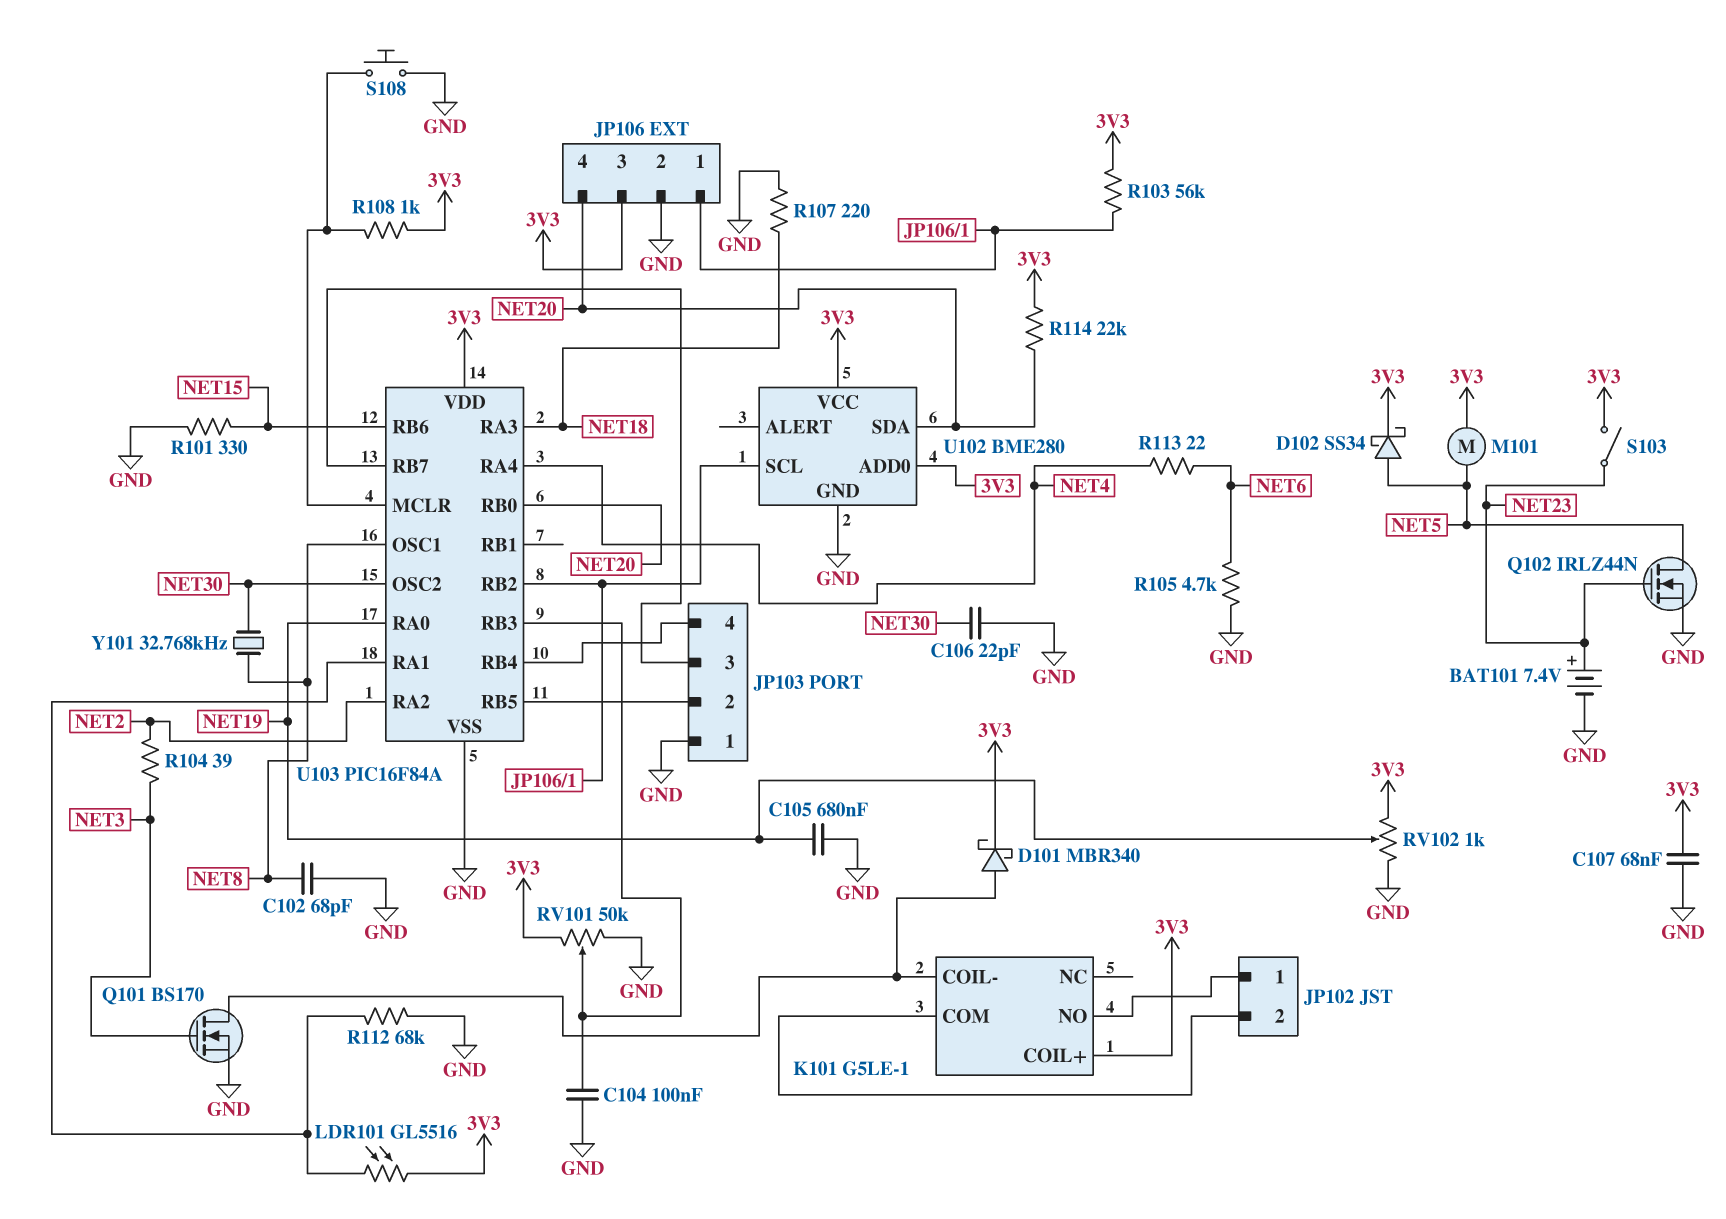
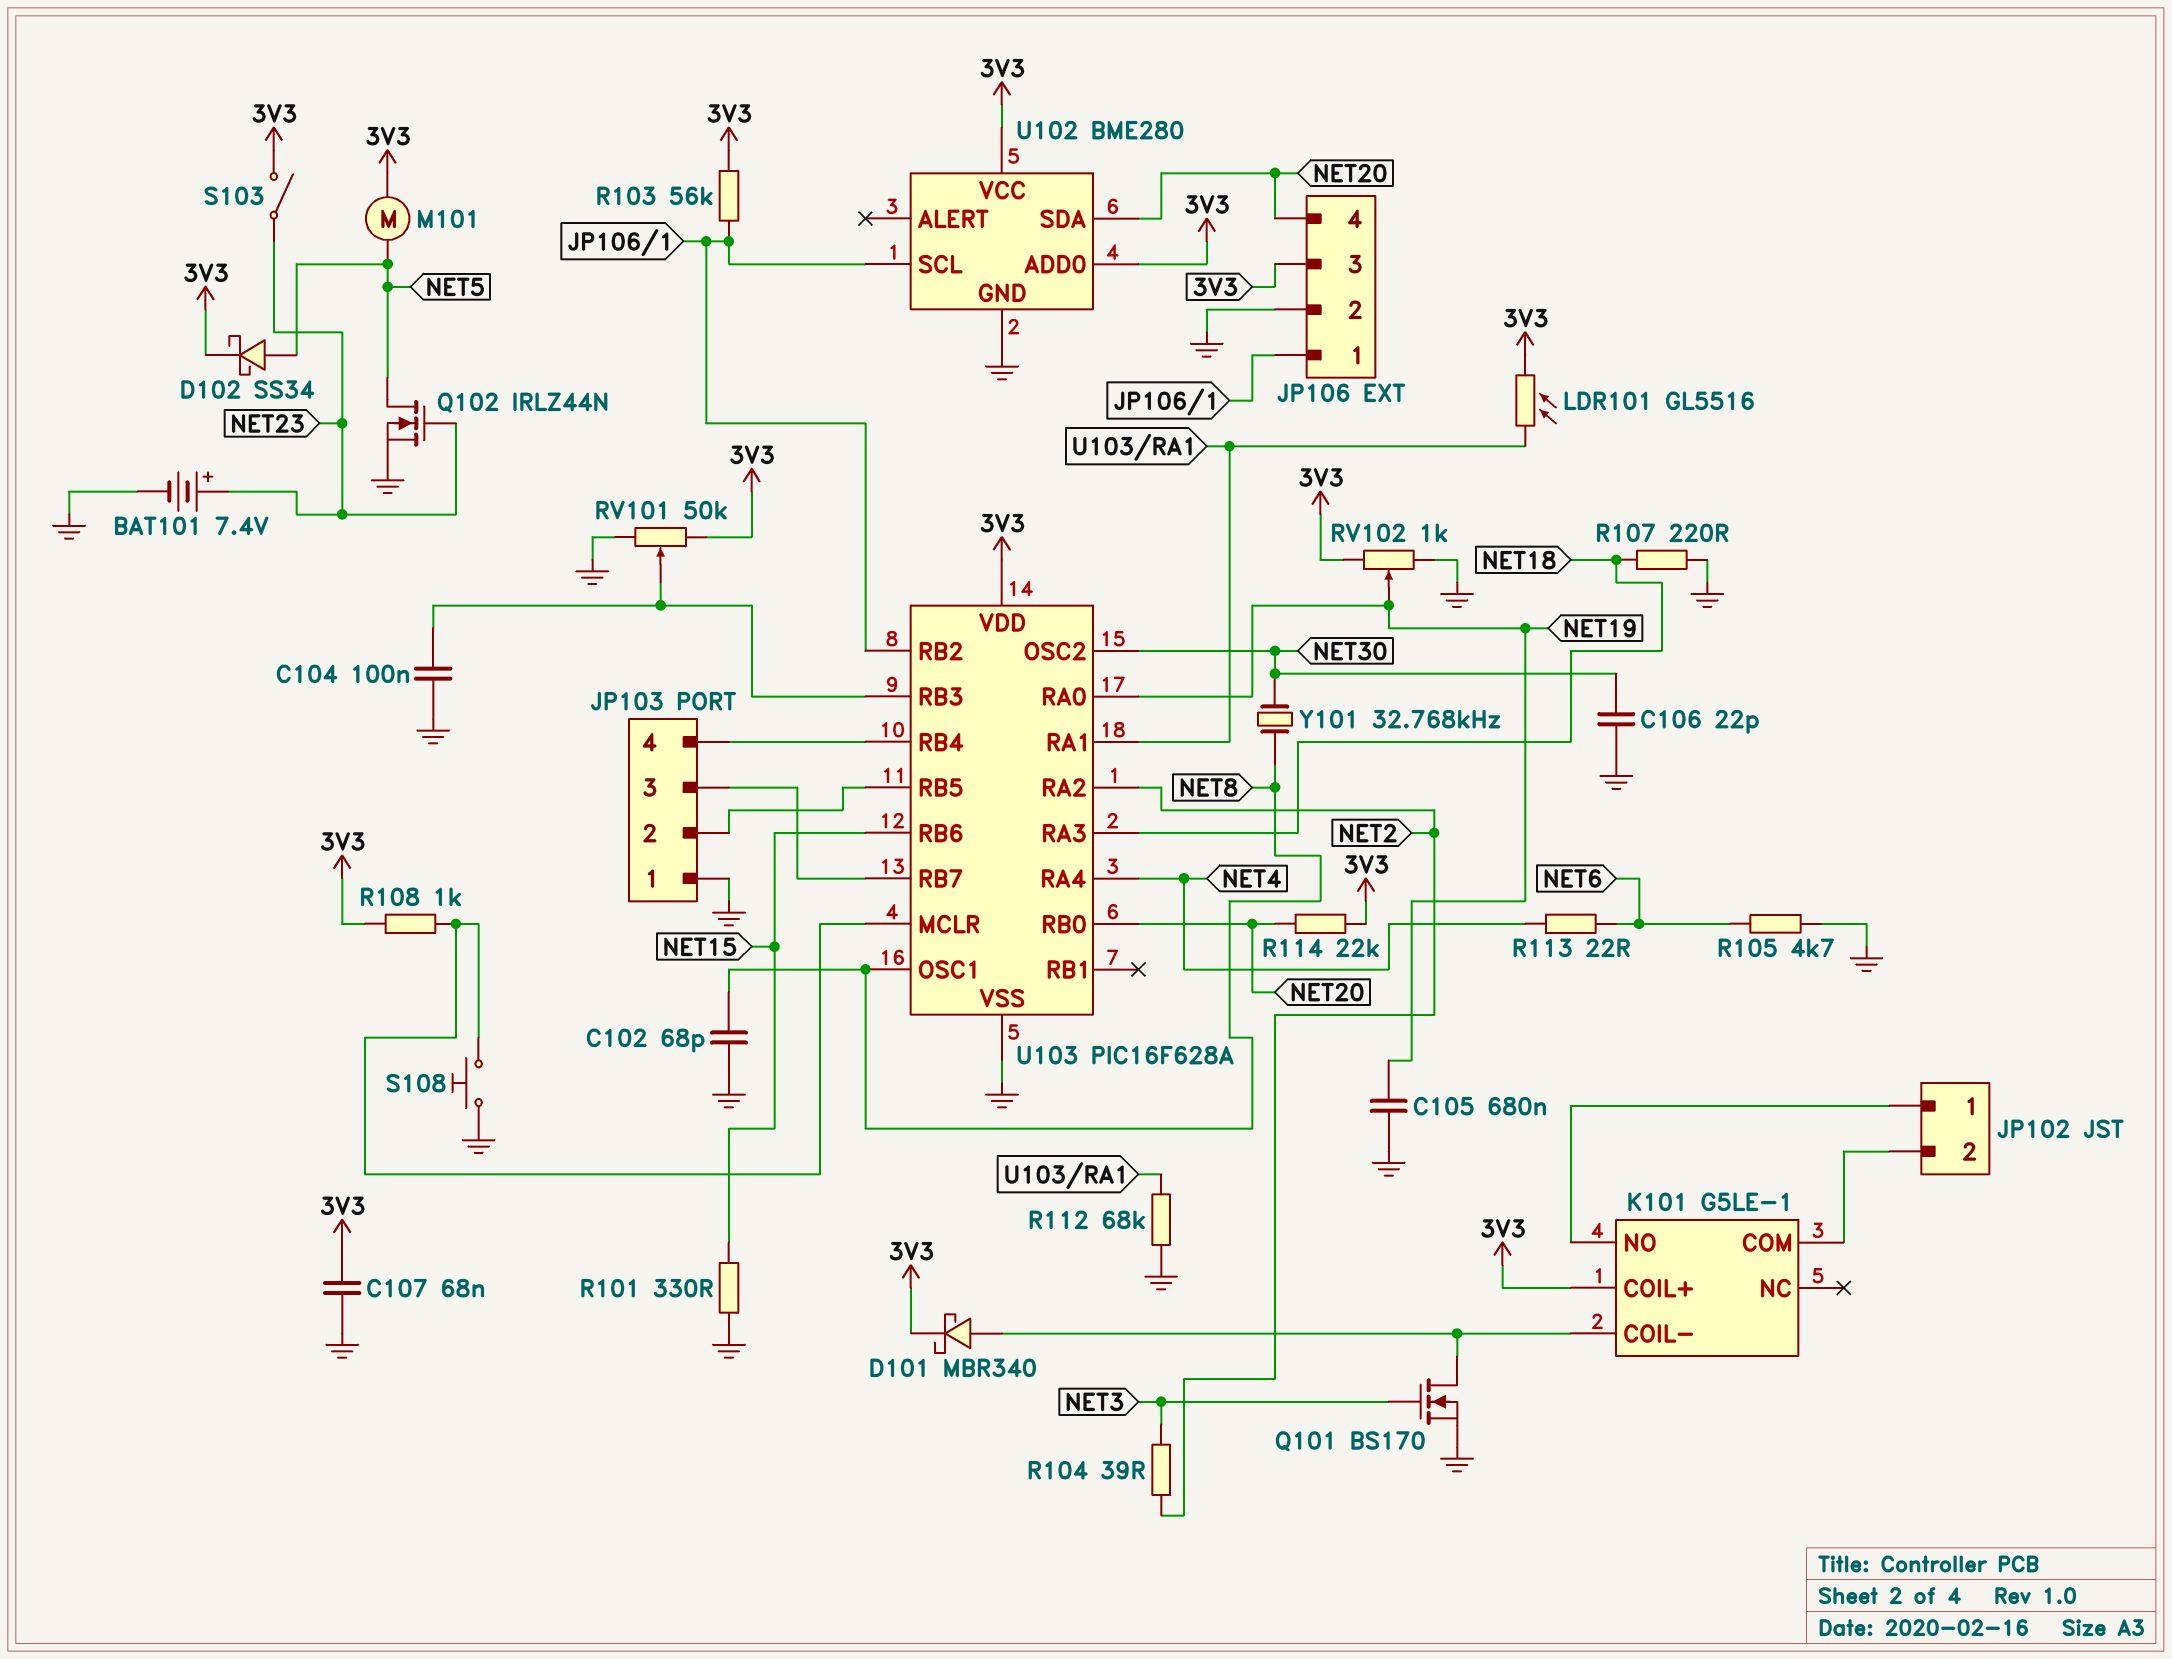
U103: PIC16F84A -> PIC16F628A

